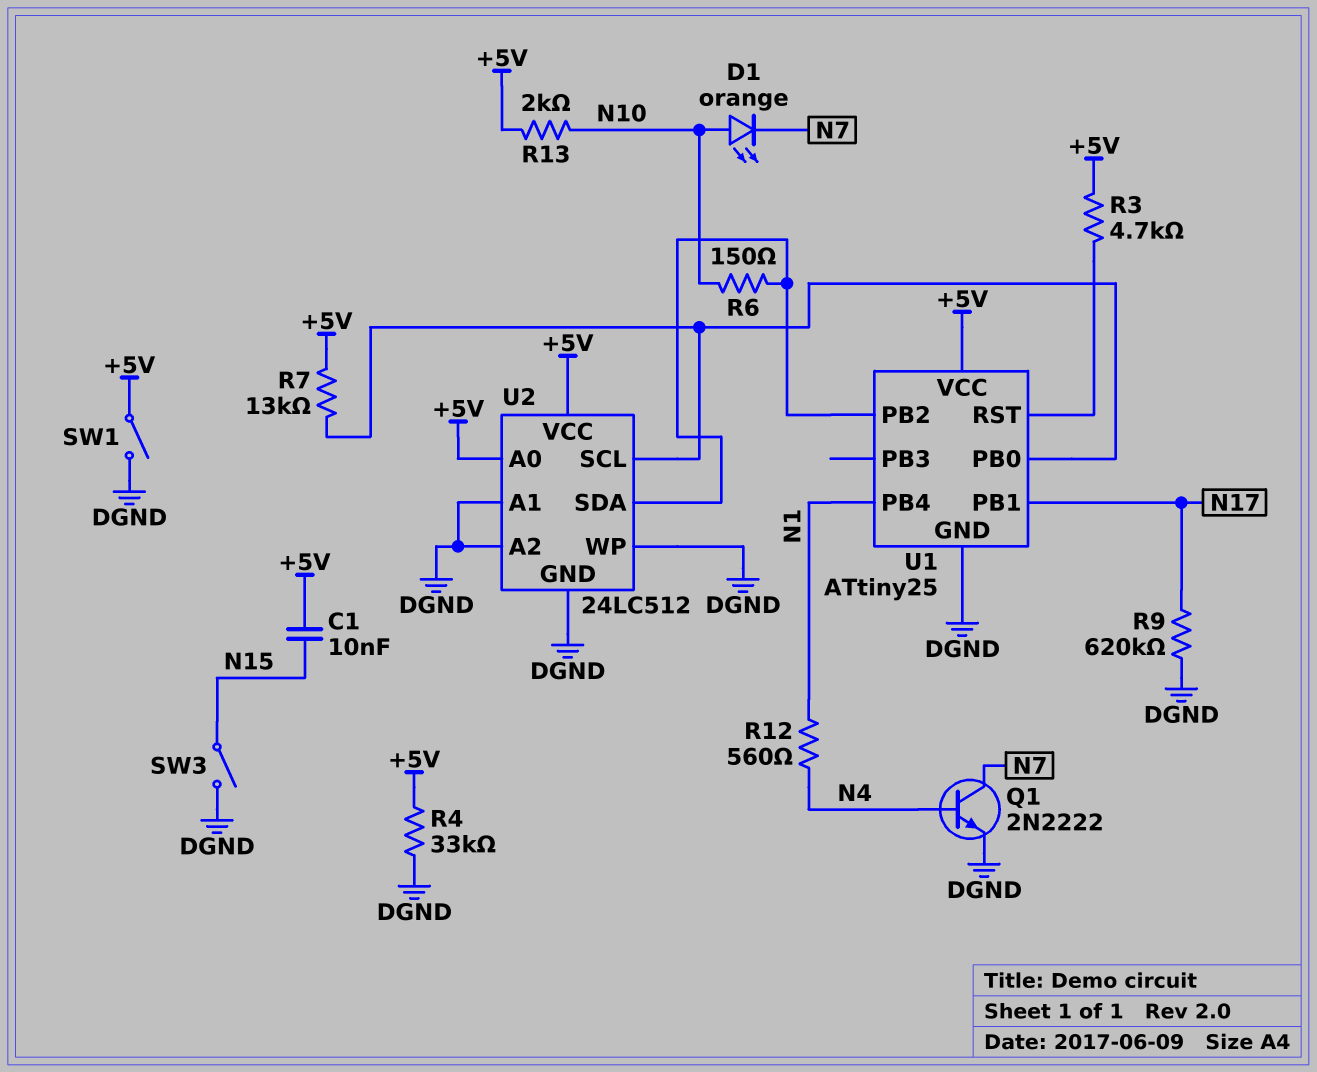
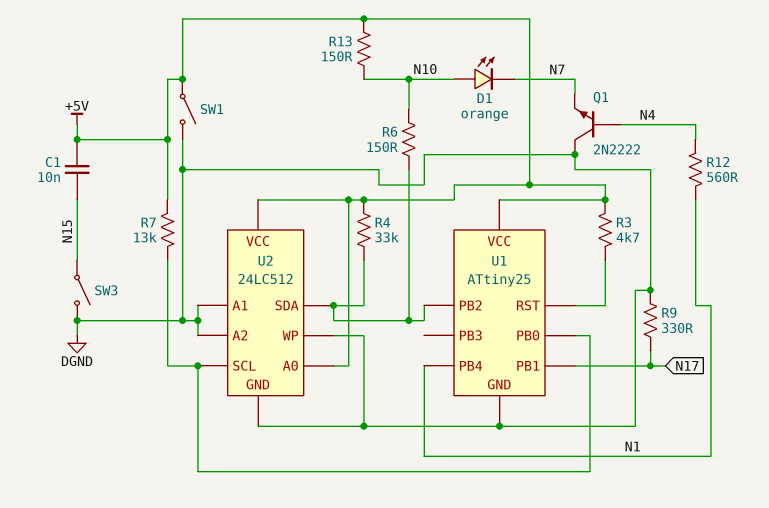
Q1: NPN 2N2222 (B N4, C N7, E DGND) -> NPN 2N2222 (B N4, C DGND, E N7)
R4: 33k (+5V, DGND) -> 33k (+5V, U1/PB2)
R9: 620k (DGND, N17) -> 330 (DGND, N17)
R13: 2k (+5V, N10) -> 150 (+5V, N10)

